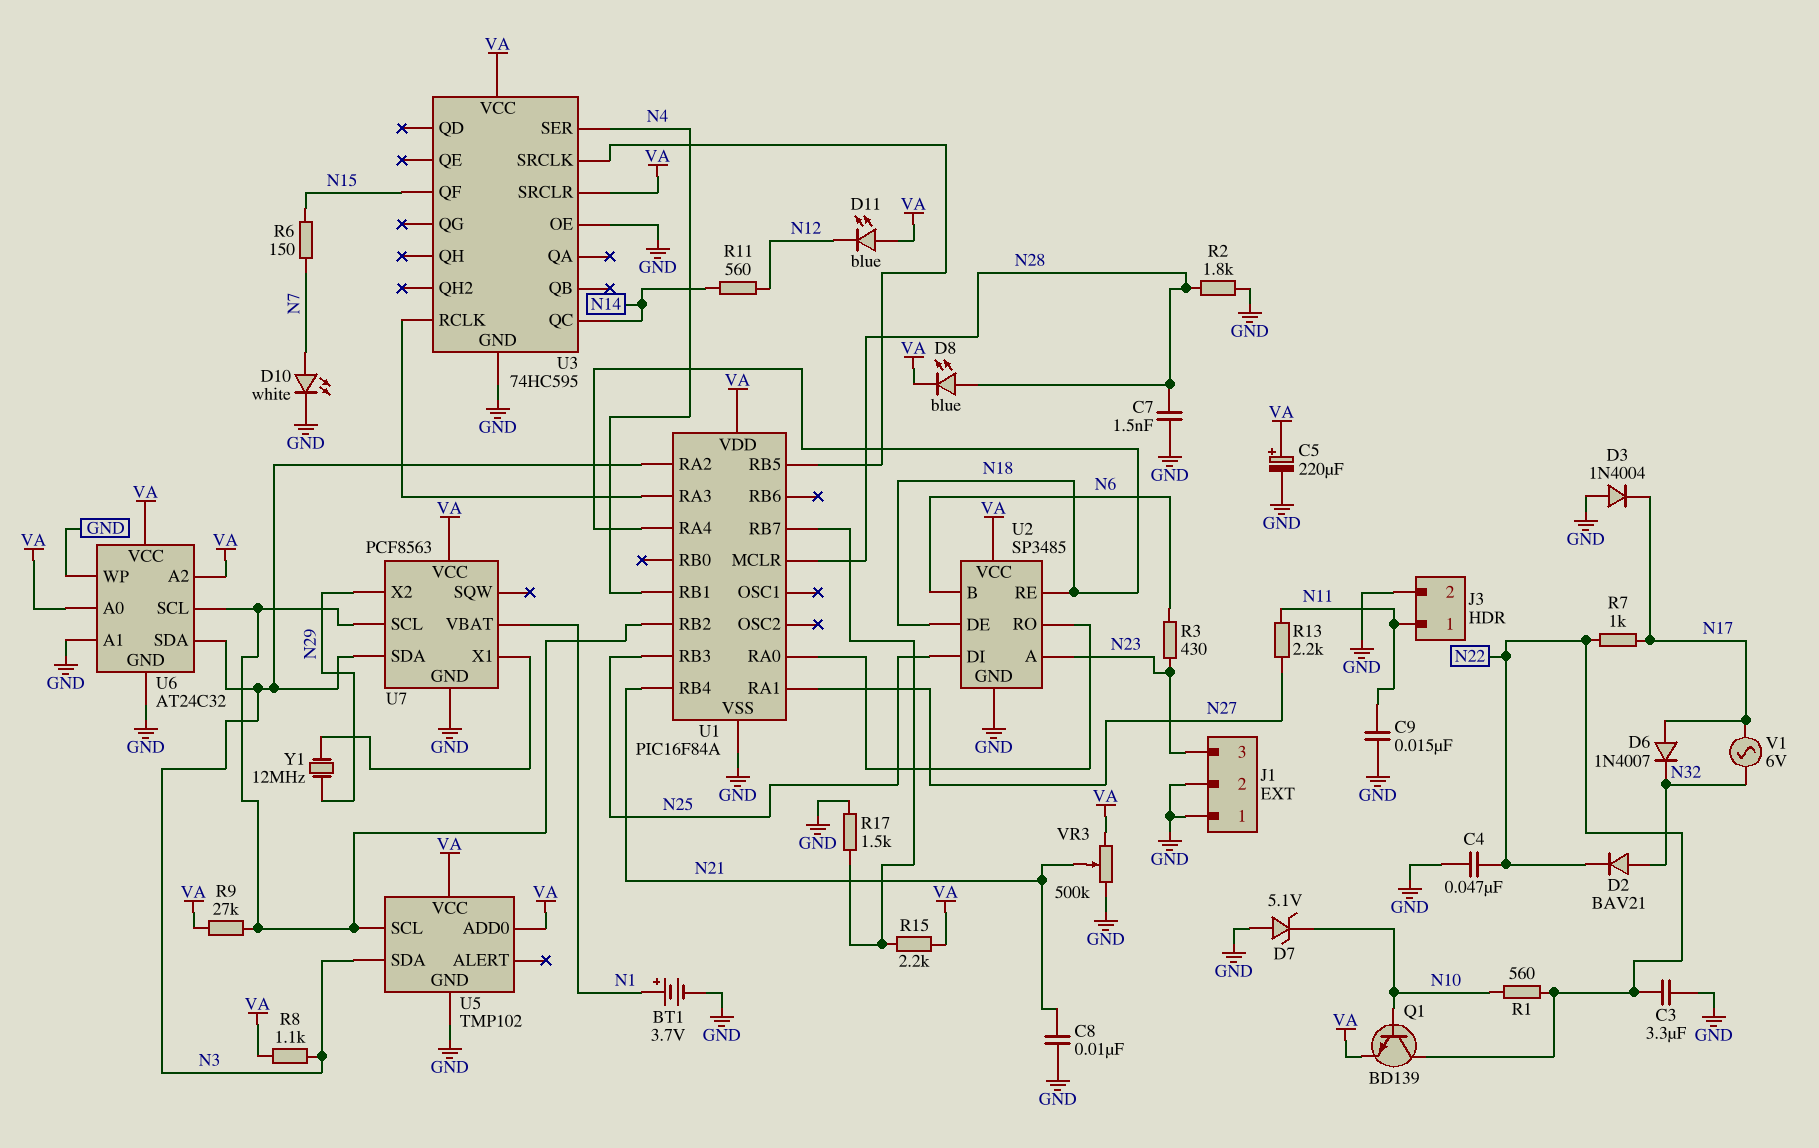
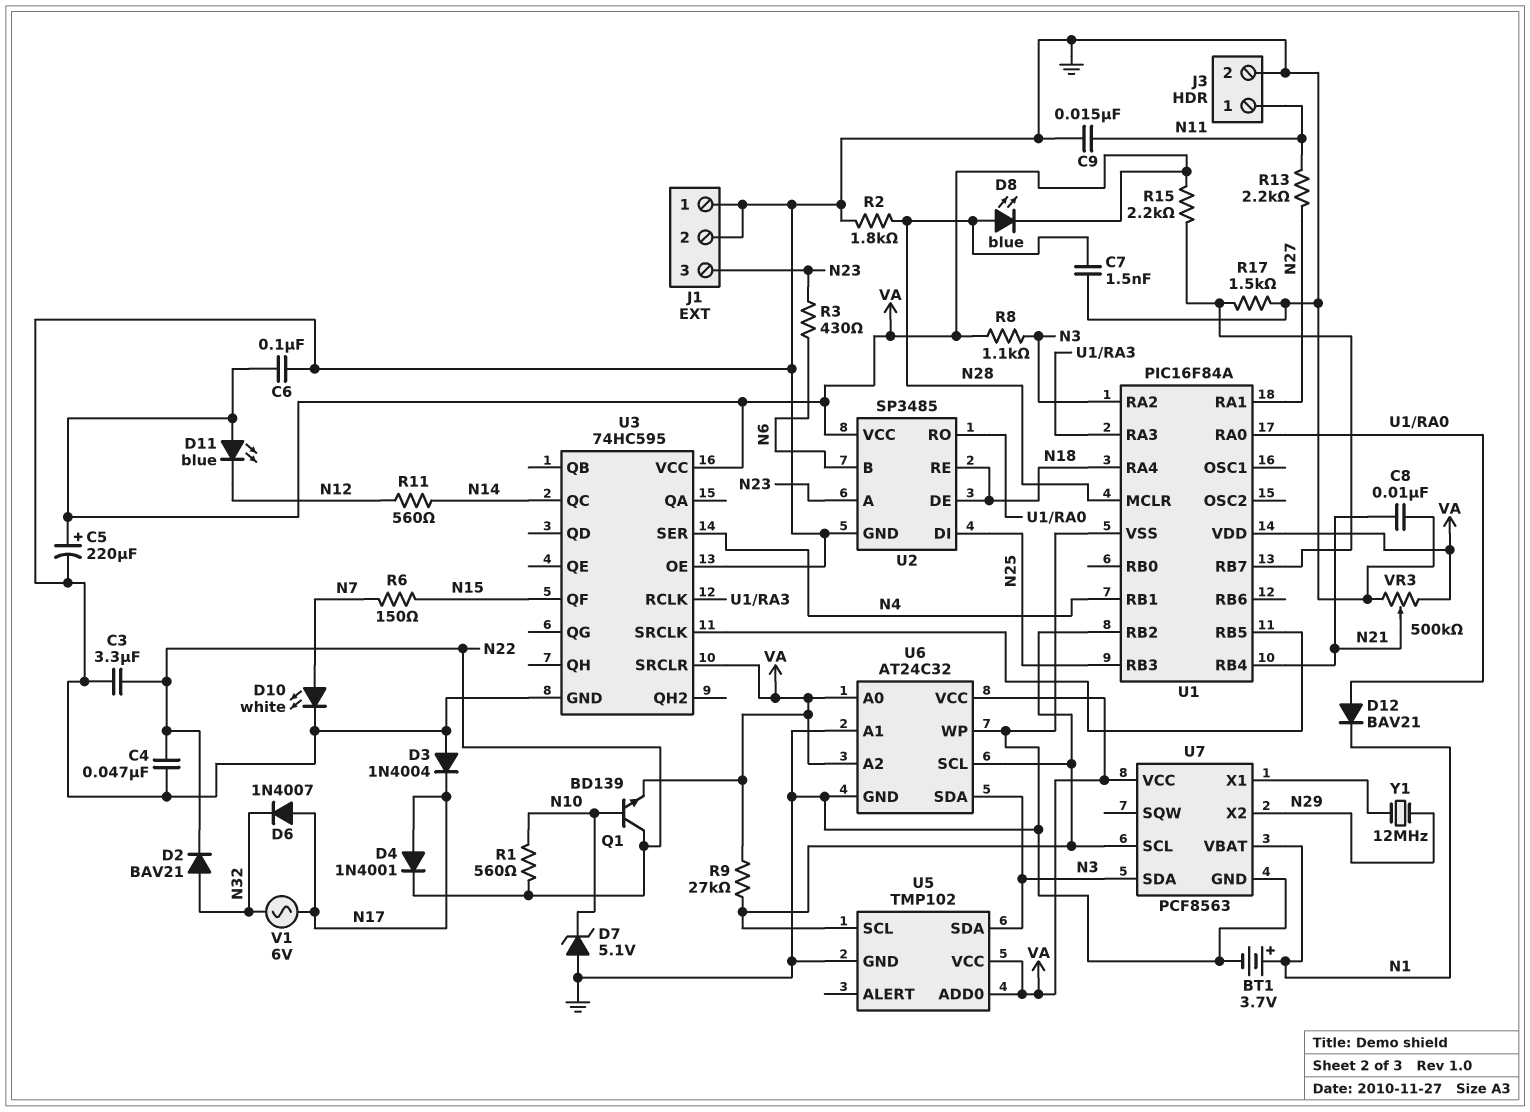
C6: none -> 100nF (GND, VA)
D4: none -> diode 1N4001 (A N17, K N22)
D12: none -> diode BAV21 (A U1/RA0, K N1)
R7: 1k (N17, N22) -> none

